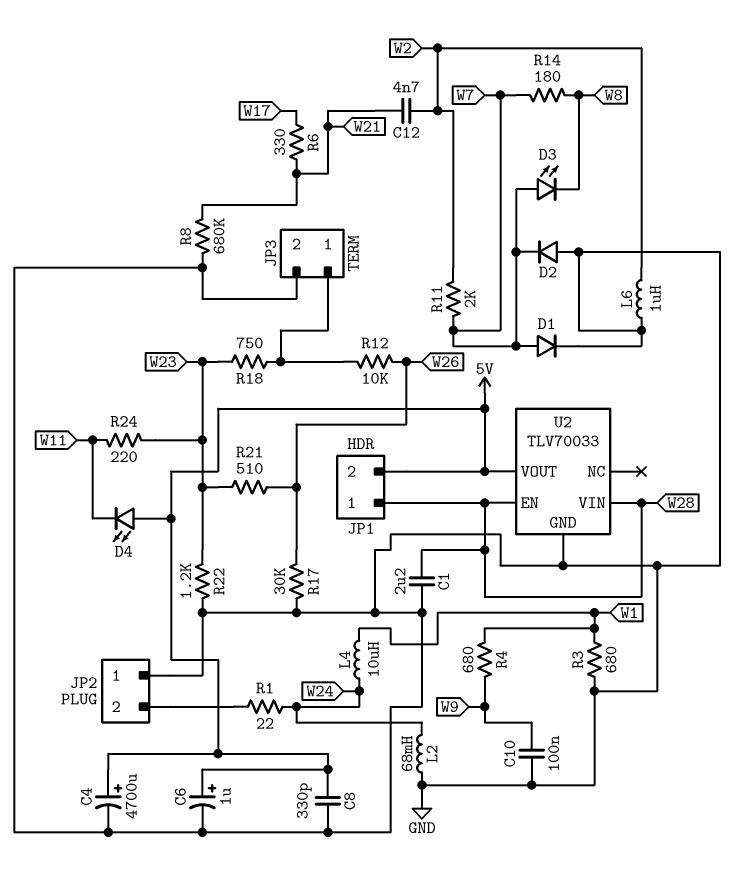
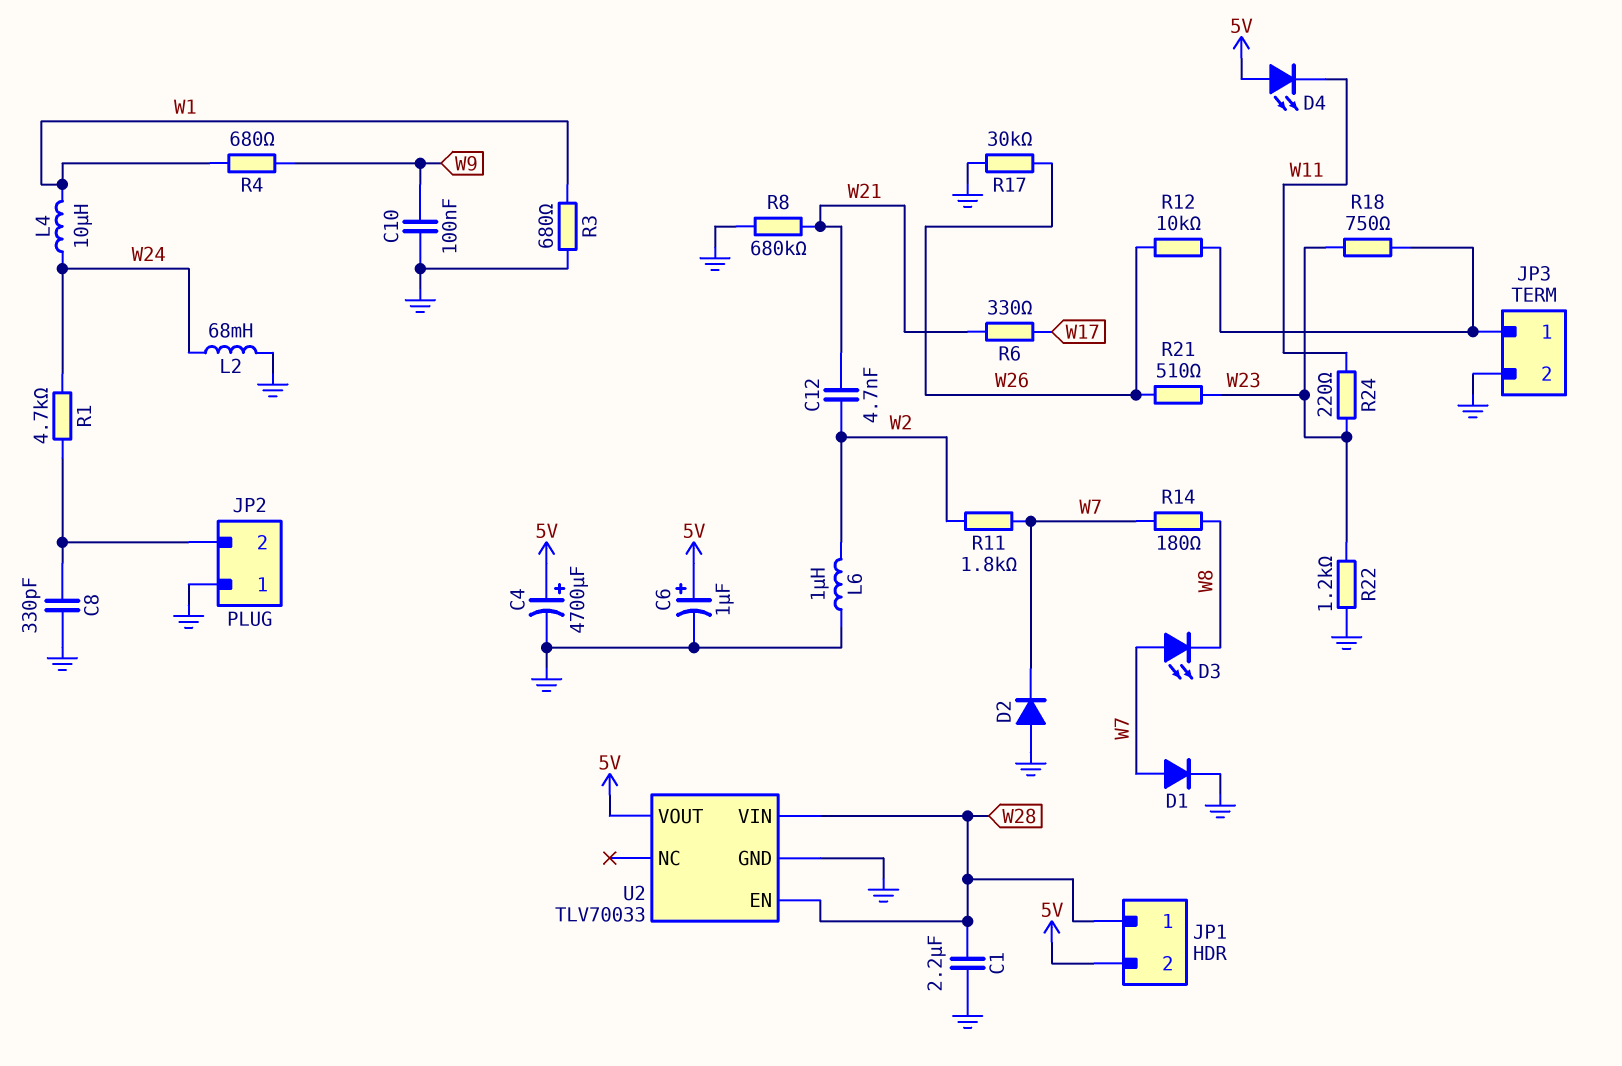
C8: 330pF (5V, GND) -> 330pF (GND, JP2/2)
R1: 22 (JP2/2, W24) -> 4.7k (JP2/2, W24)
R11: 2k (W2, W7) -> 1.8k (W2, W7)

